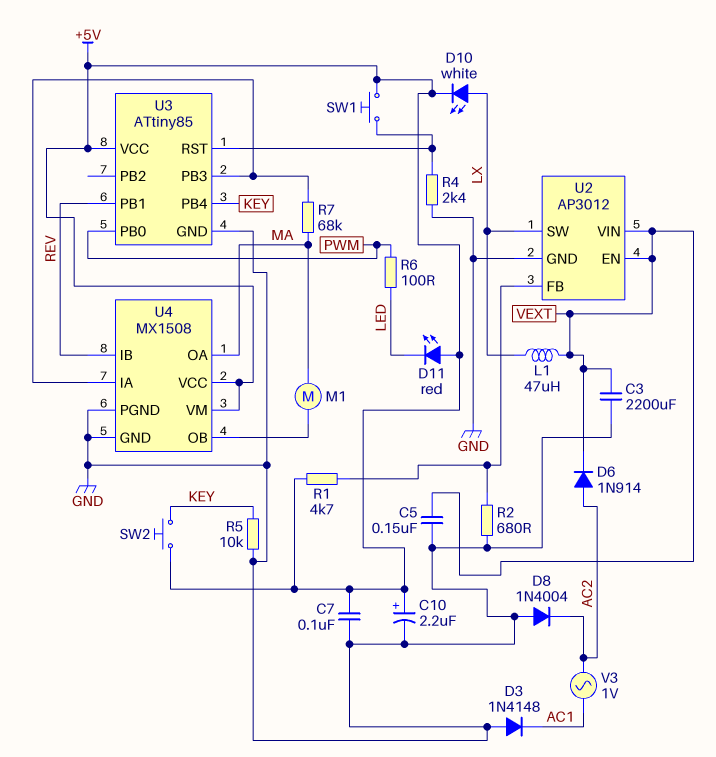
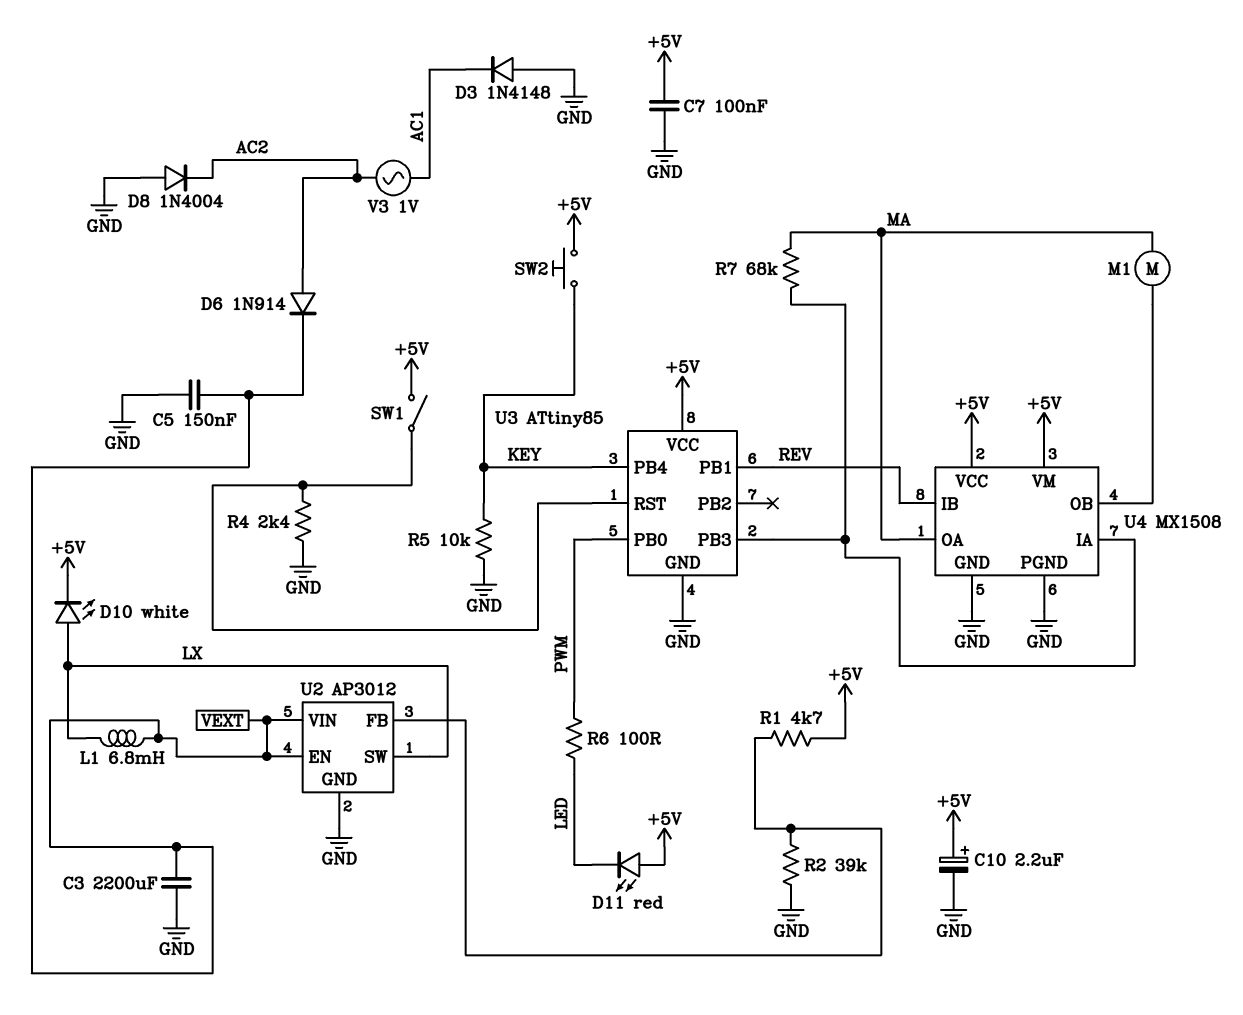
L1: 47uH (LX, VEXT) -> 6.8mH (LX, VEXT)
R2: 680 (GND, U2/FB) -> 39k (GND, U2/FB)
SW1: button (+5V, U3/RST) -> switch (+5V, U3/RST)

